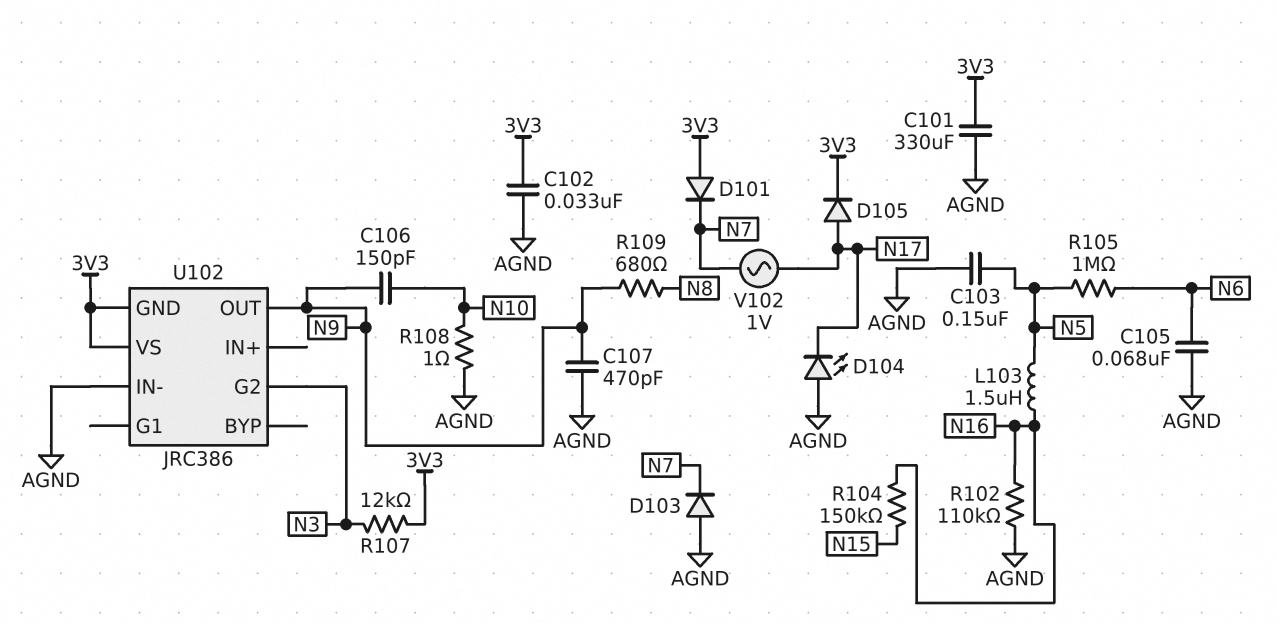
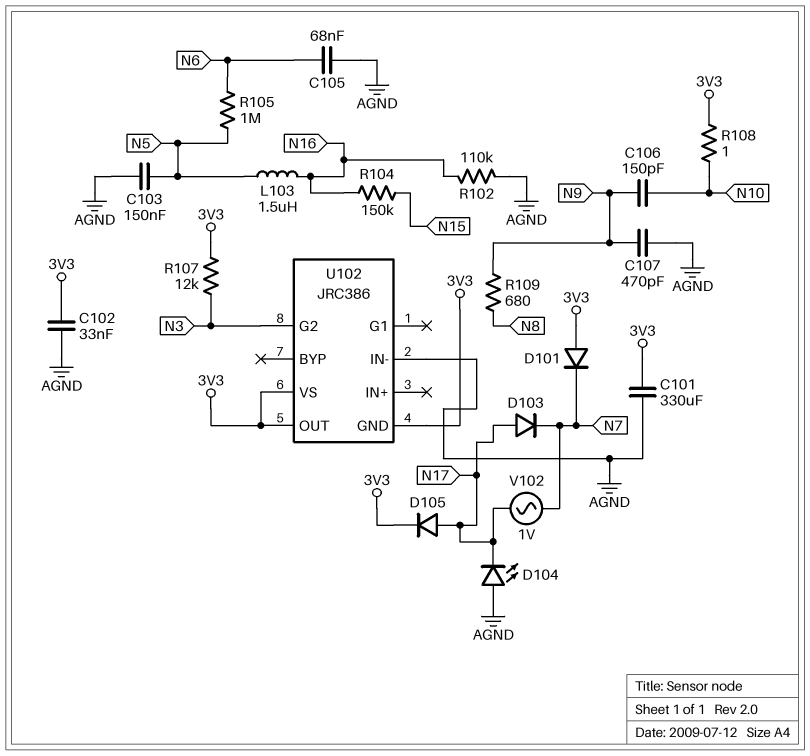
D103: diode (A AGND, K N7) -> diode (A N17, K N7)
R108: 1 (AGND, N10) -> 1 (3V3, N10)
U102 pin OUT: N9 -> 3V3

